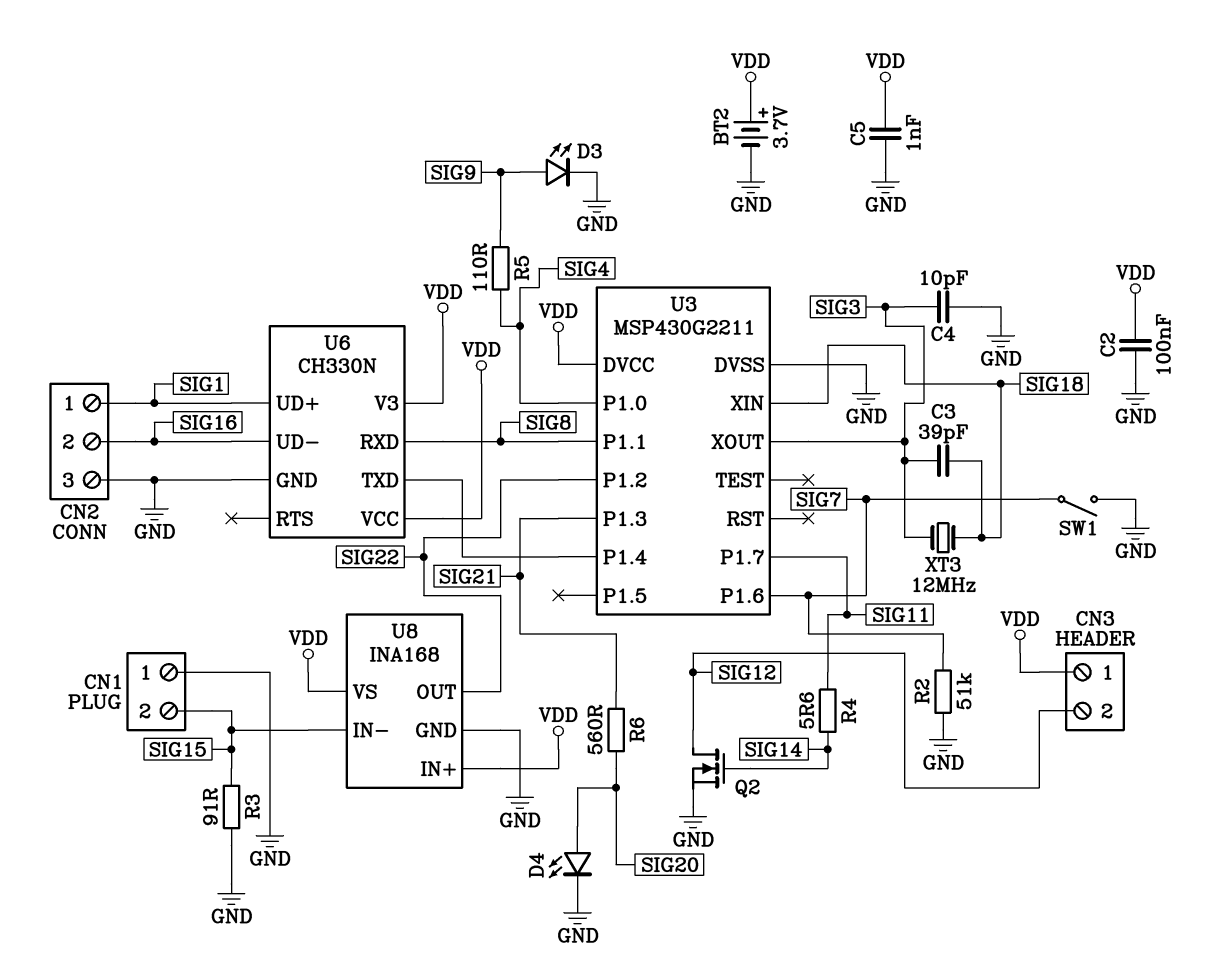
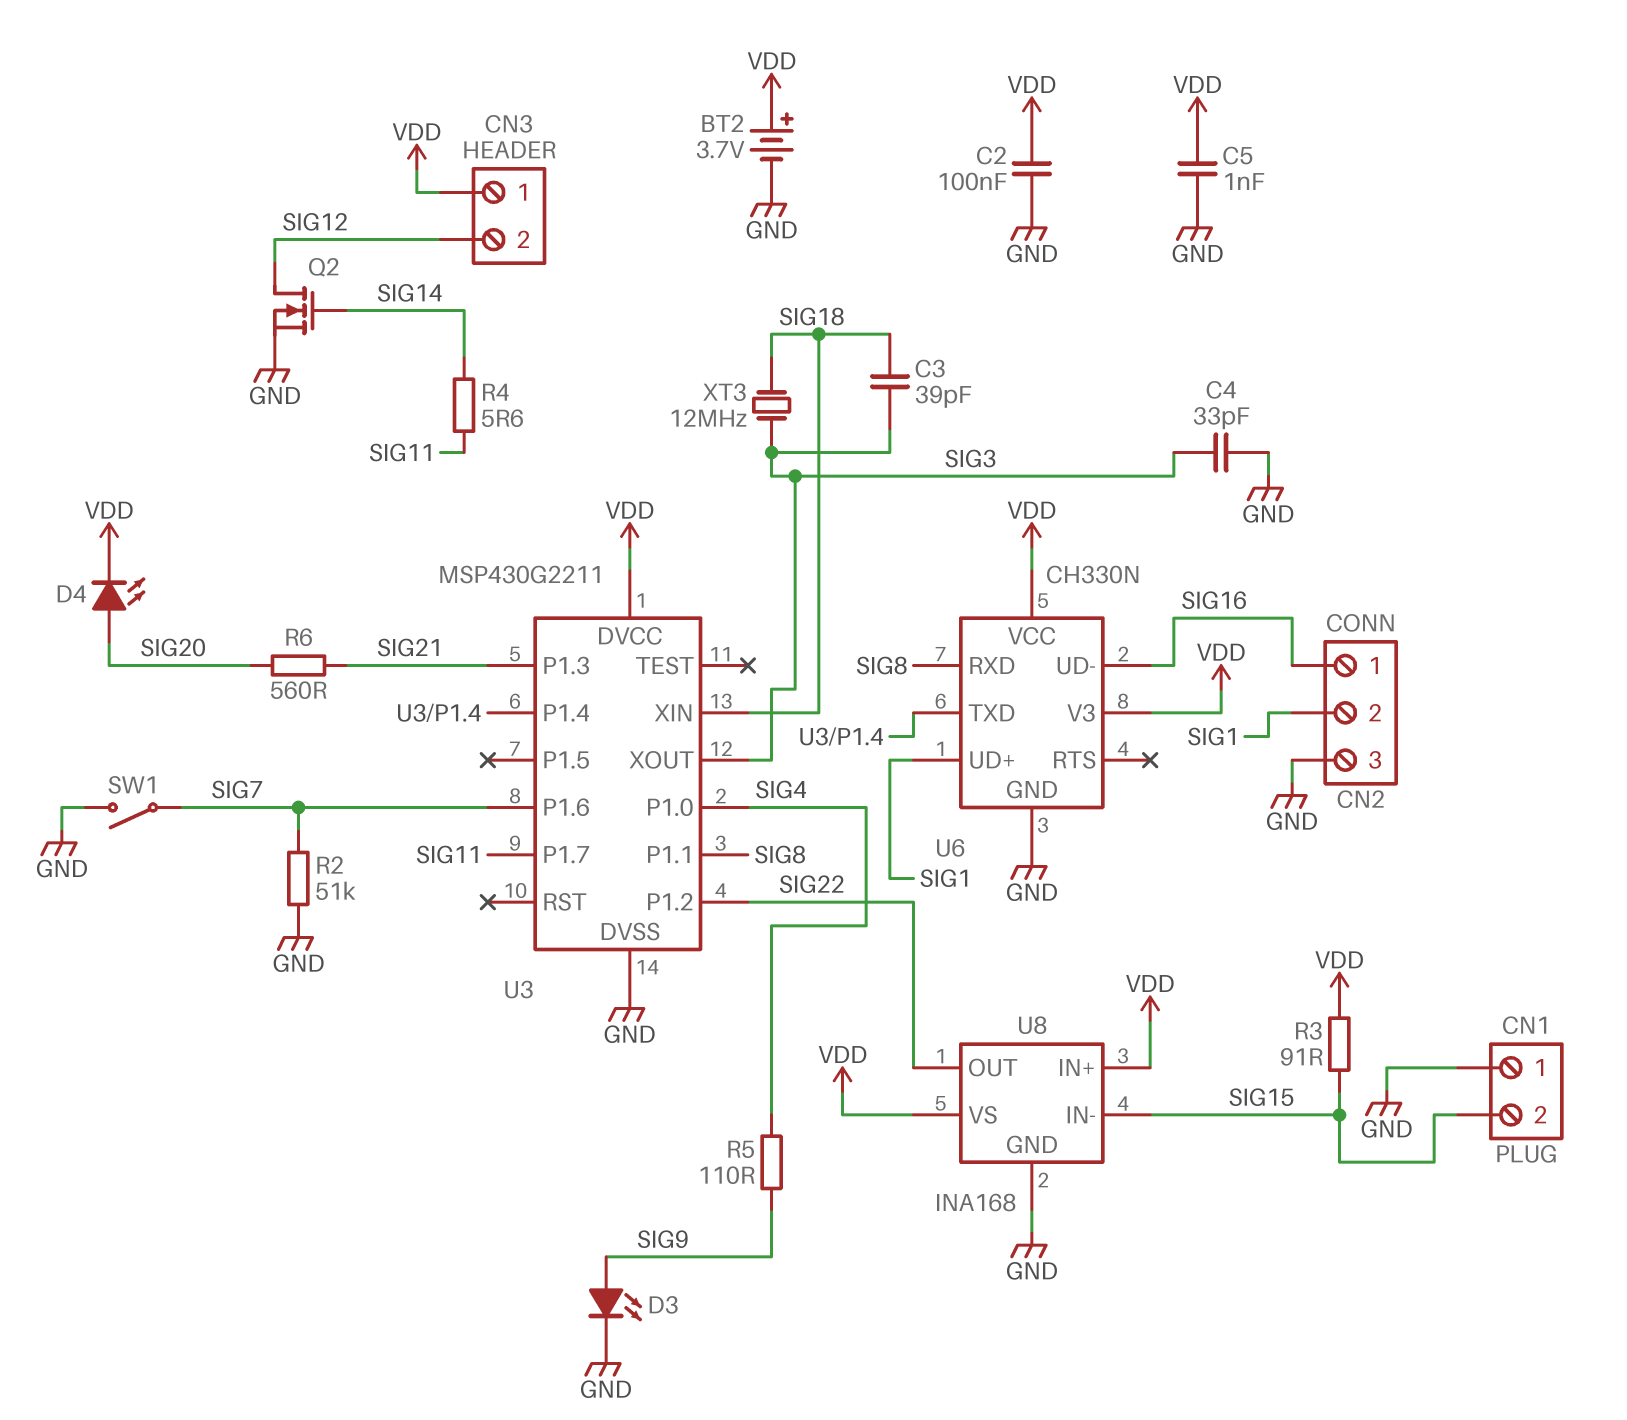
C4: 10pF (GND, SIG3) -> 33pF (GND, SIG3)
CN2 pin 1: SIG1 -> SIG16
CN2 pin 2: SIG16 -> SIG1
D4: LED (A SIG20, K GND) -> LED (A SIG20, K VDD)
R3: 91 (GND, SIG15) -> 91 (SIG15, VDD)

